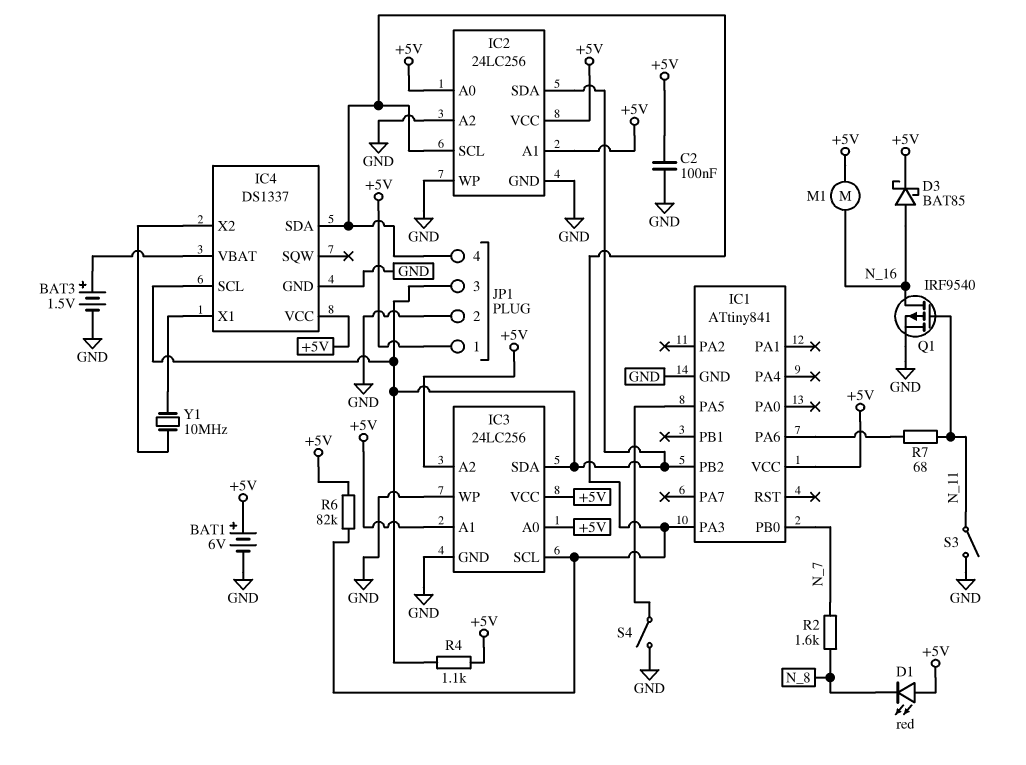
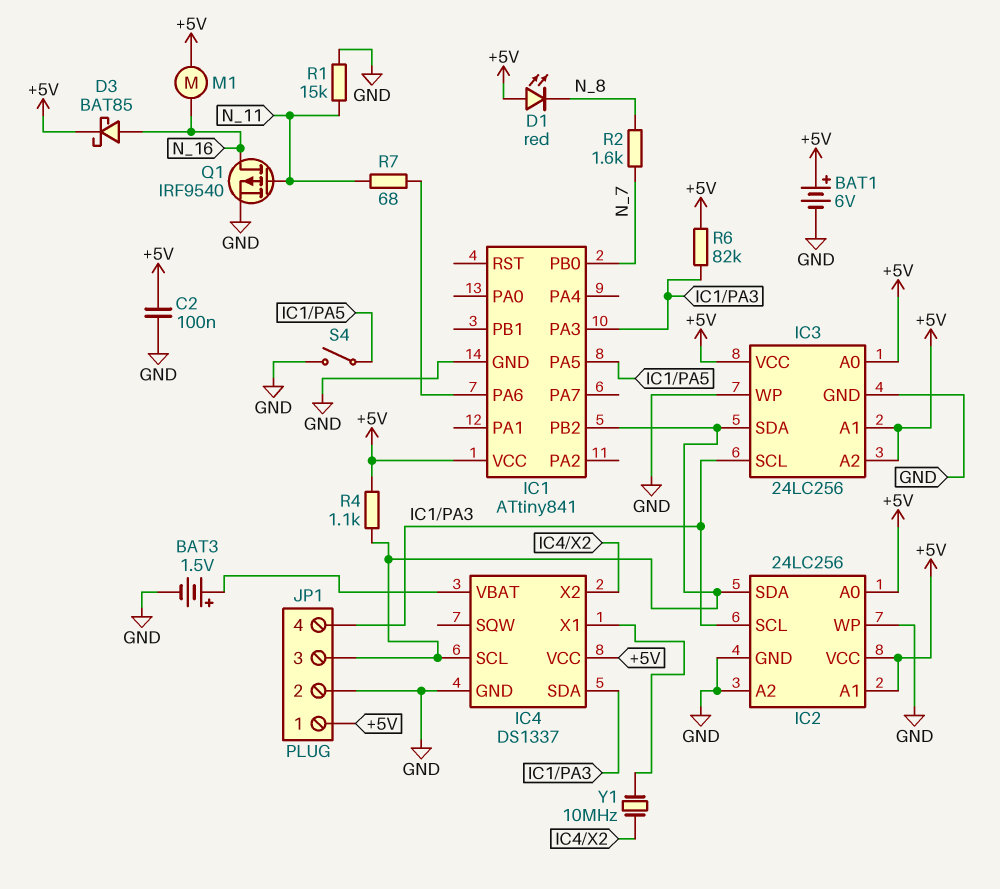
R1: none -> 15k (GND, N_11)
S3: switch (GND, N_11) -> none

